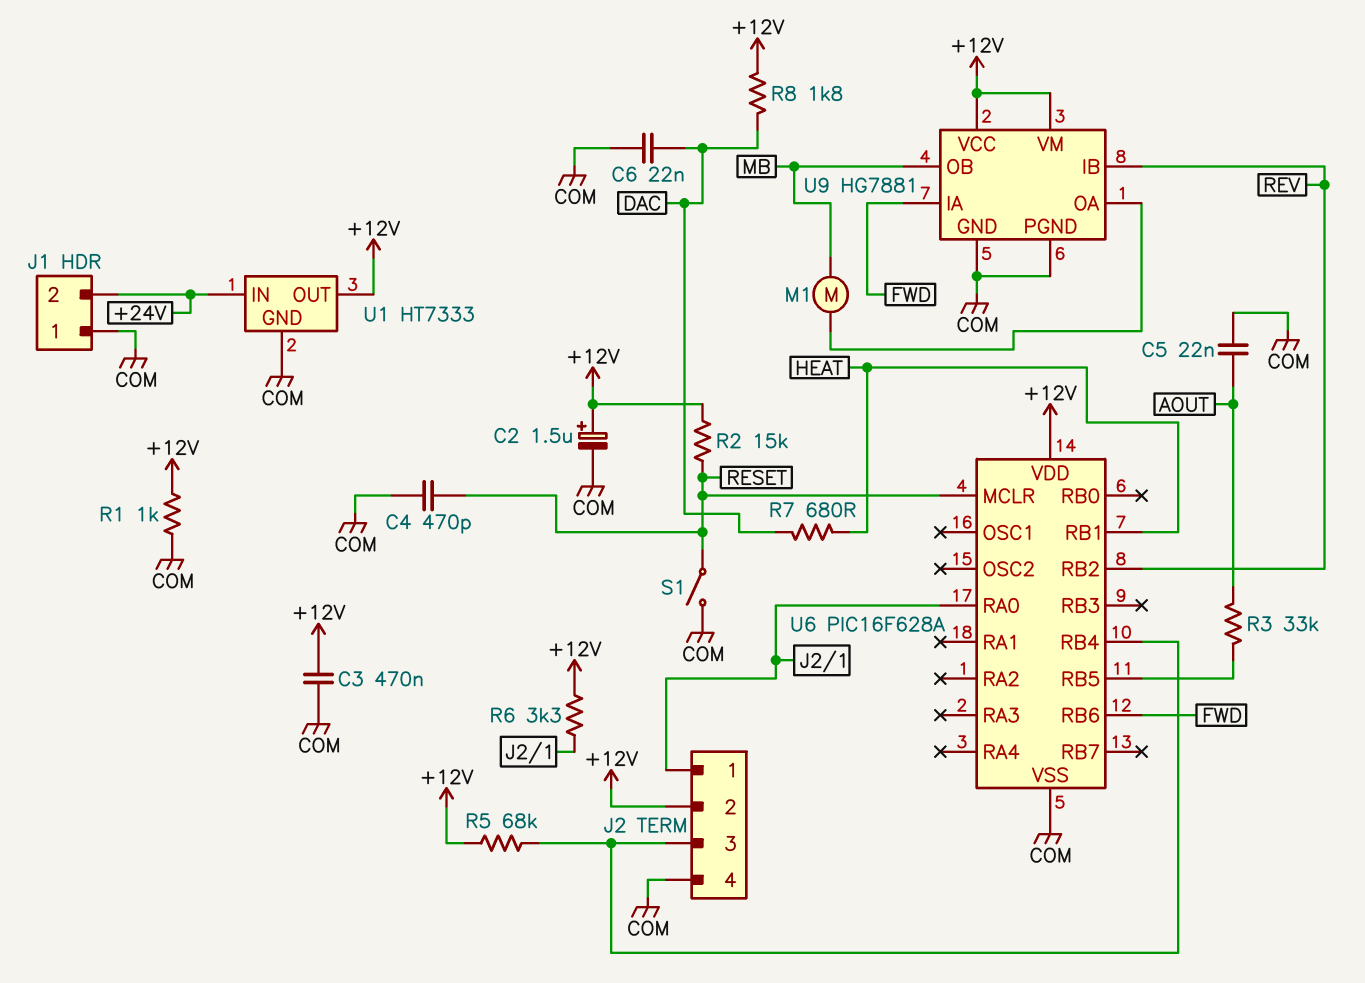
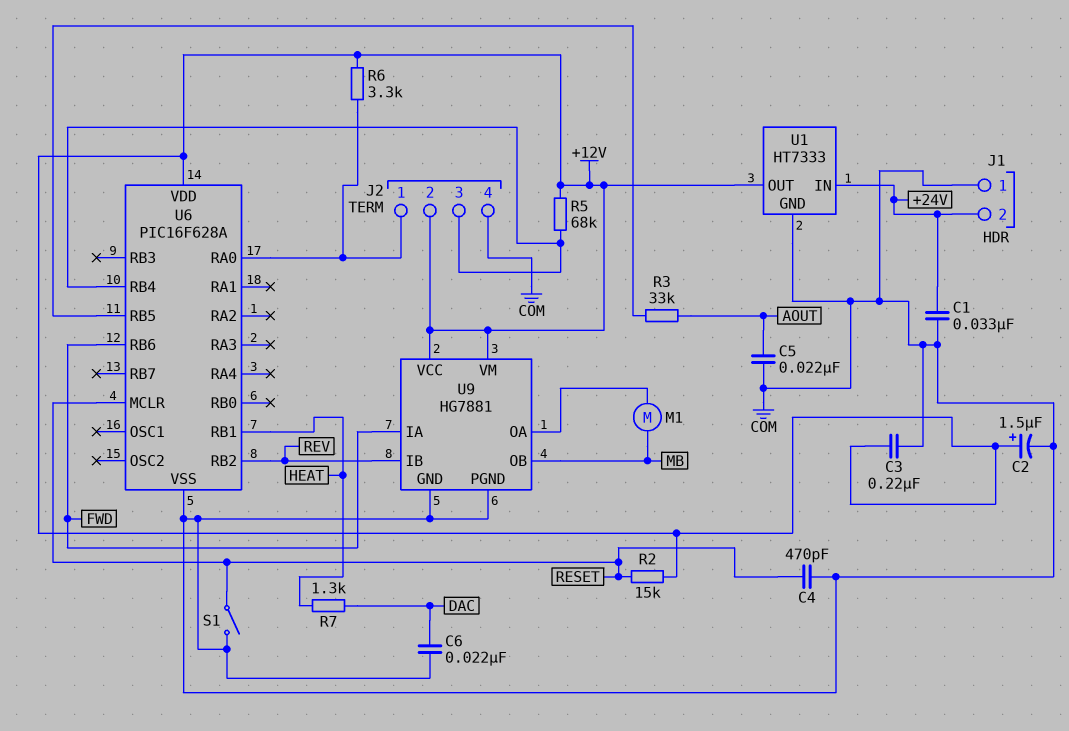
C1: none -> 33nF (+24V, COM)
C3: 470nF (+12V, COM) -> 220nF (+12V, COM)
R1: 1k (+12V, COM) -> none
R7: 680 (DAC, HEAT) -> 1.3k (DAC, HEAT)
R8: 1.8k (+12V, DAC) -> none

